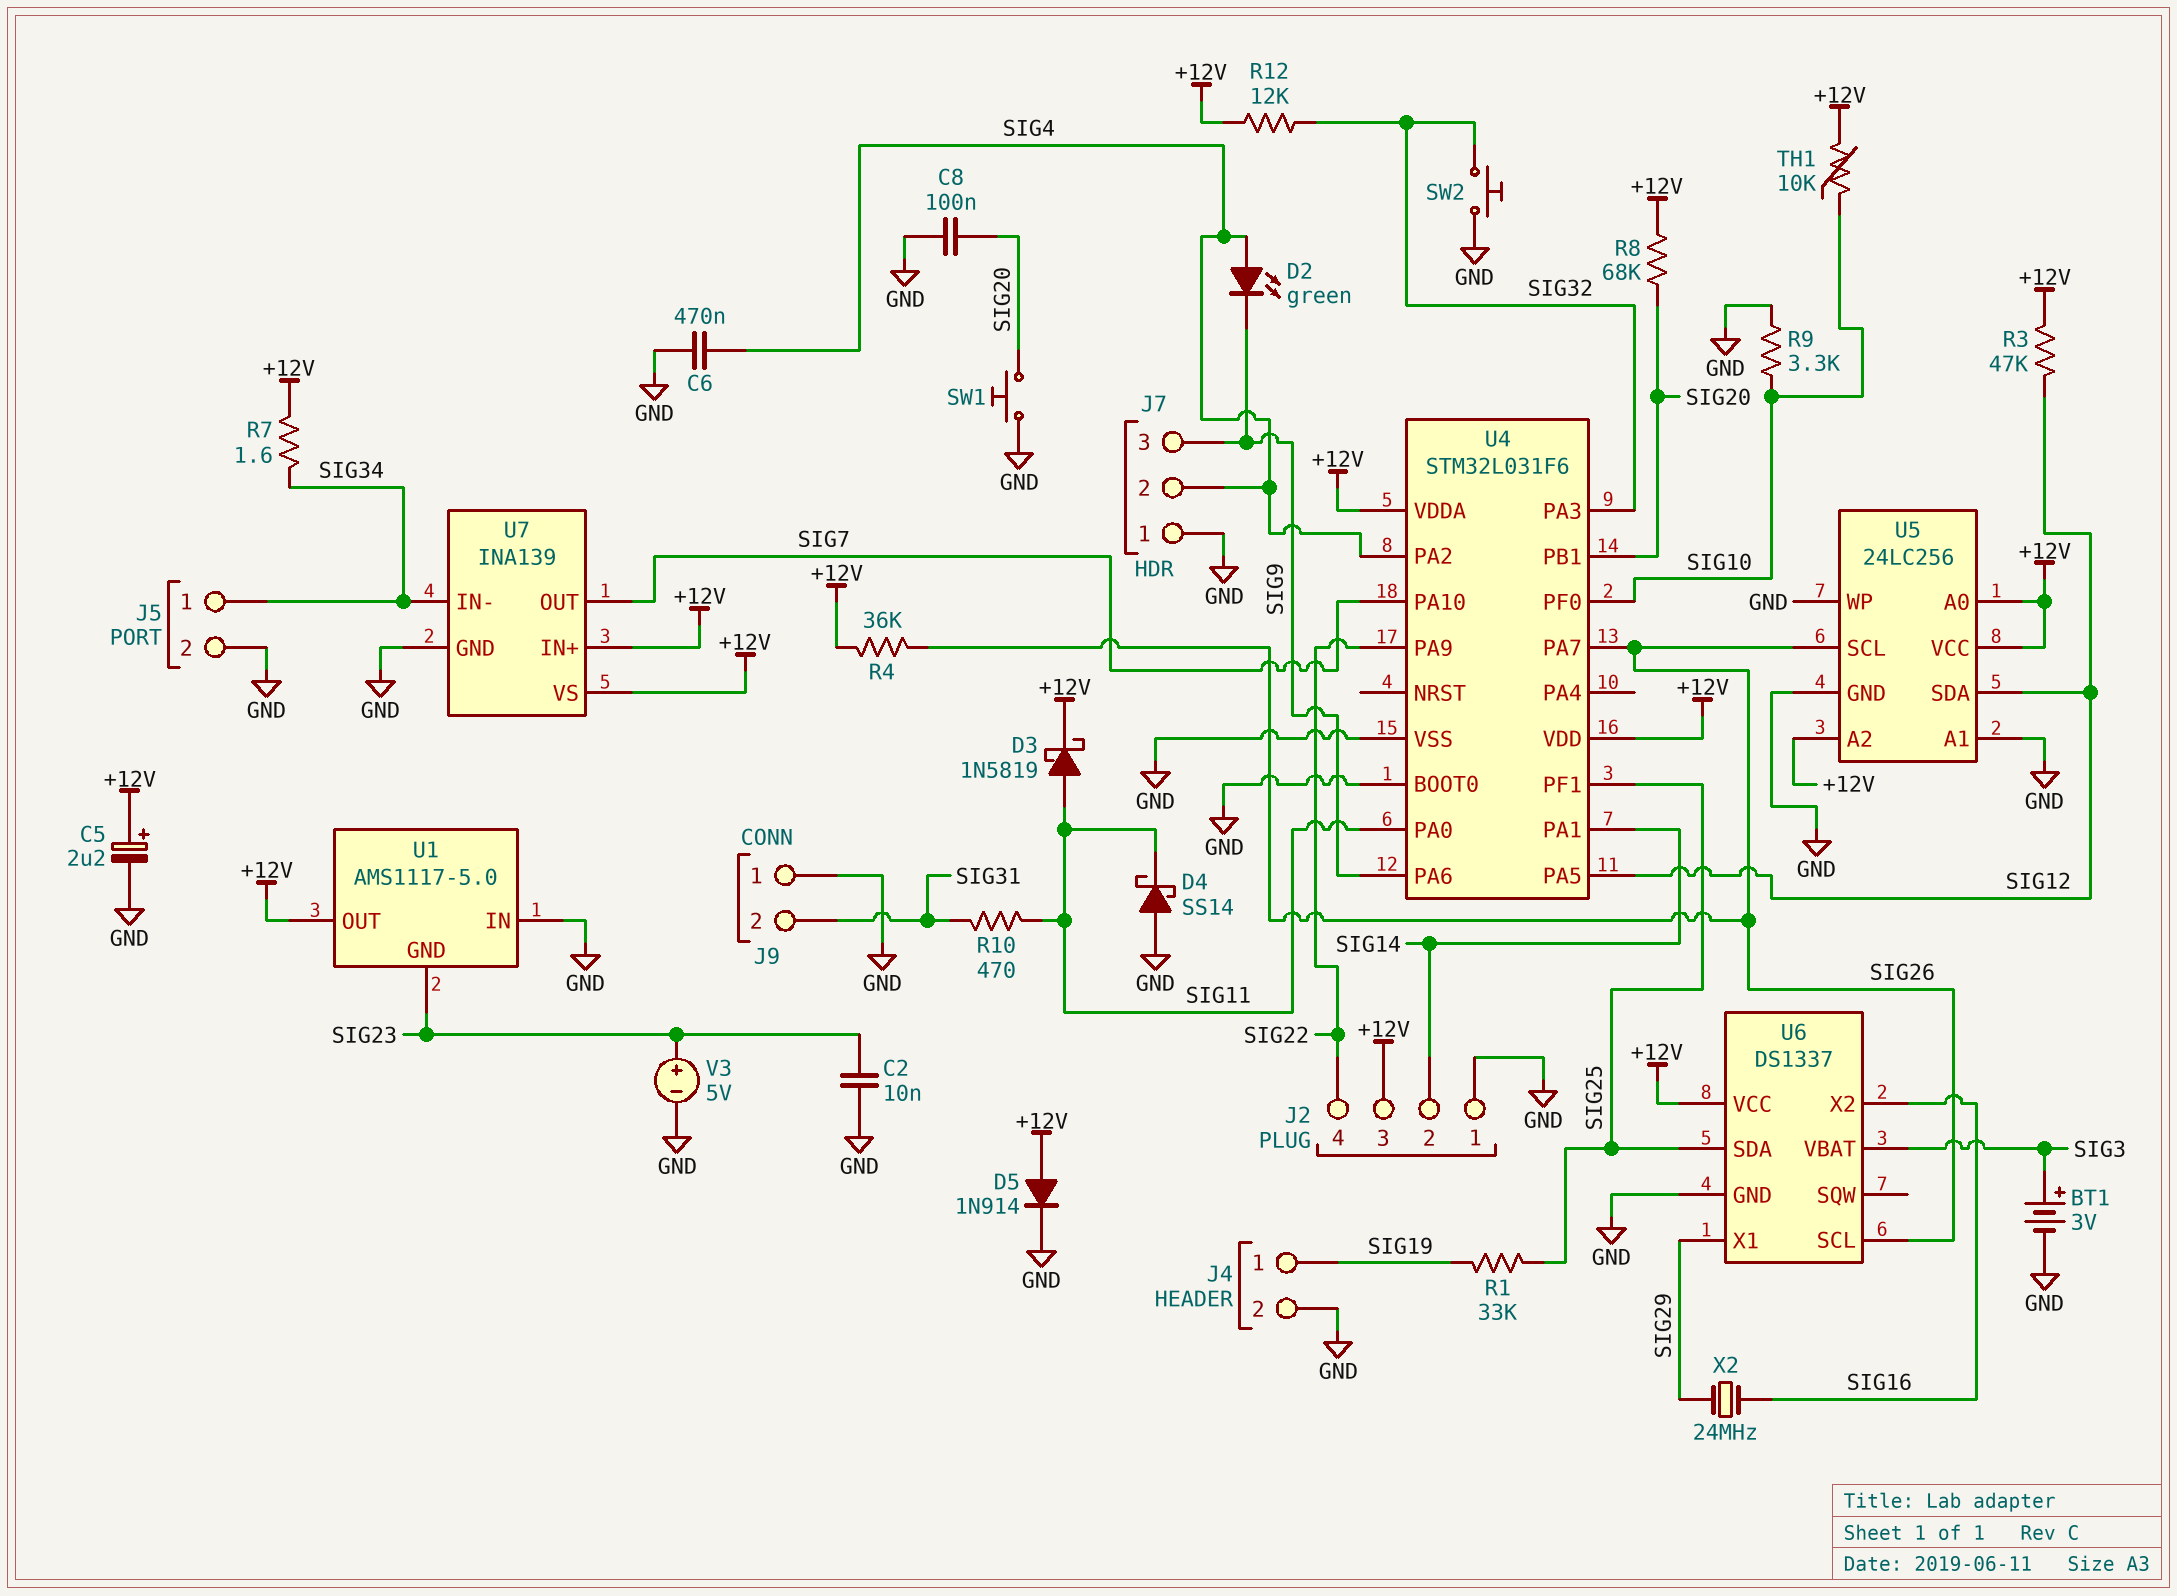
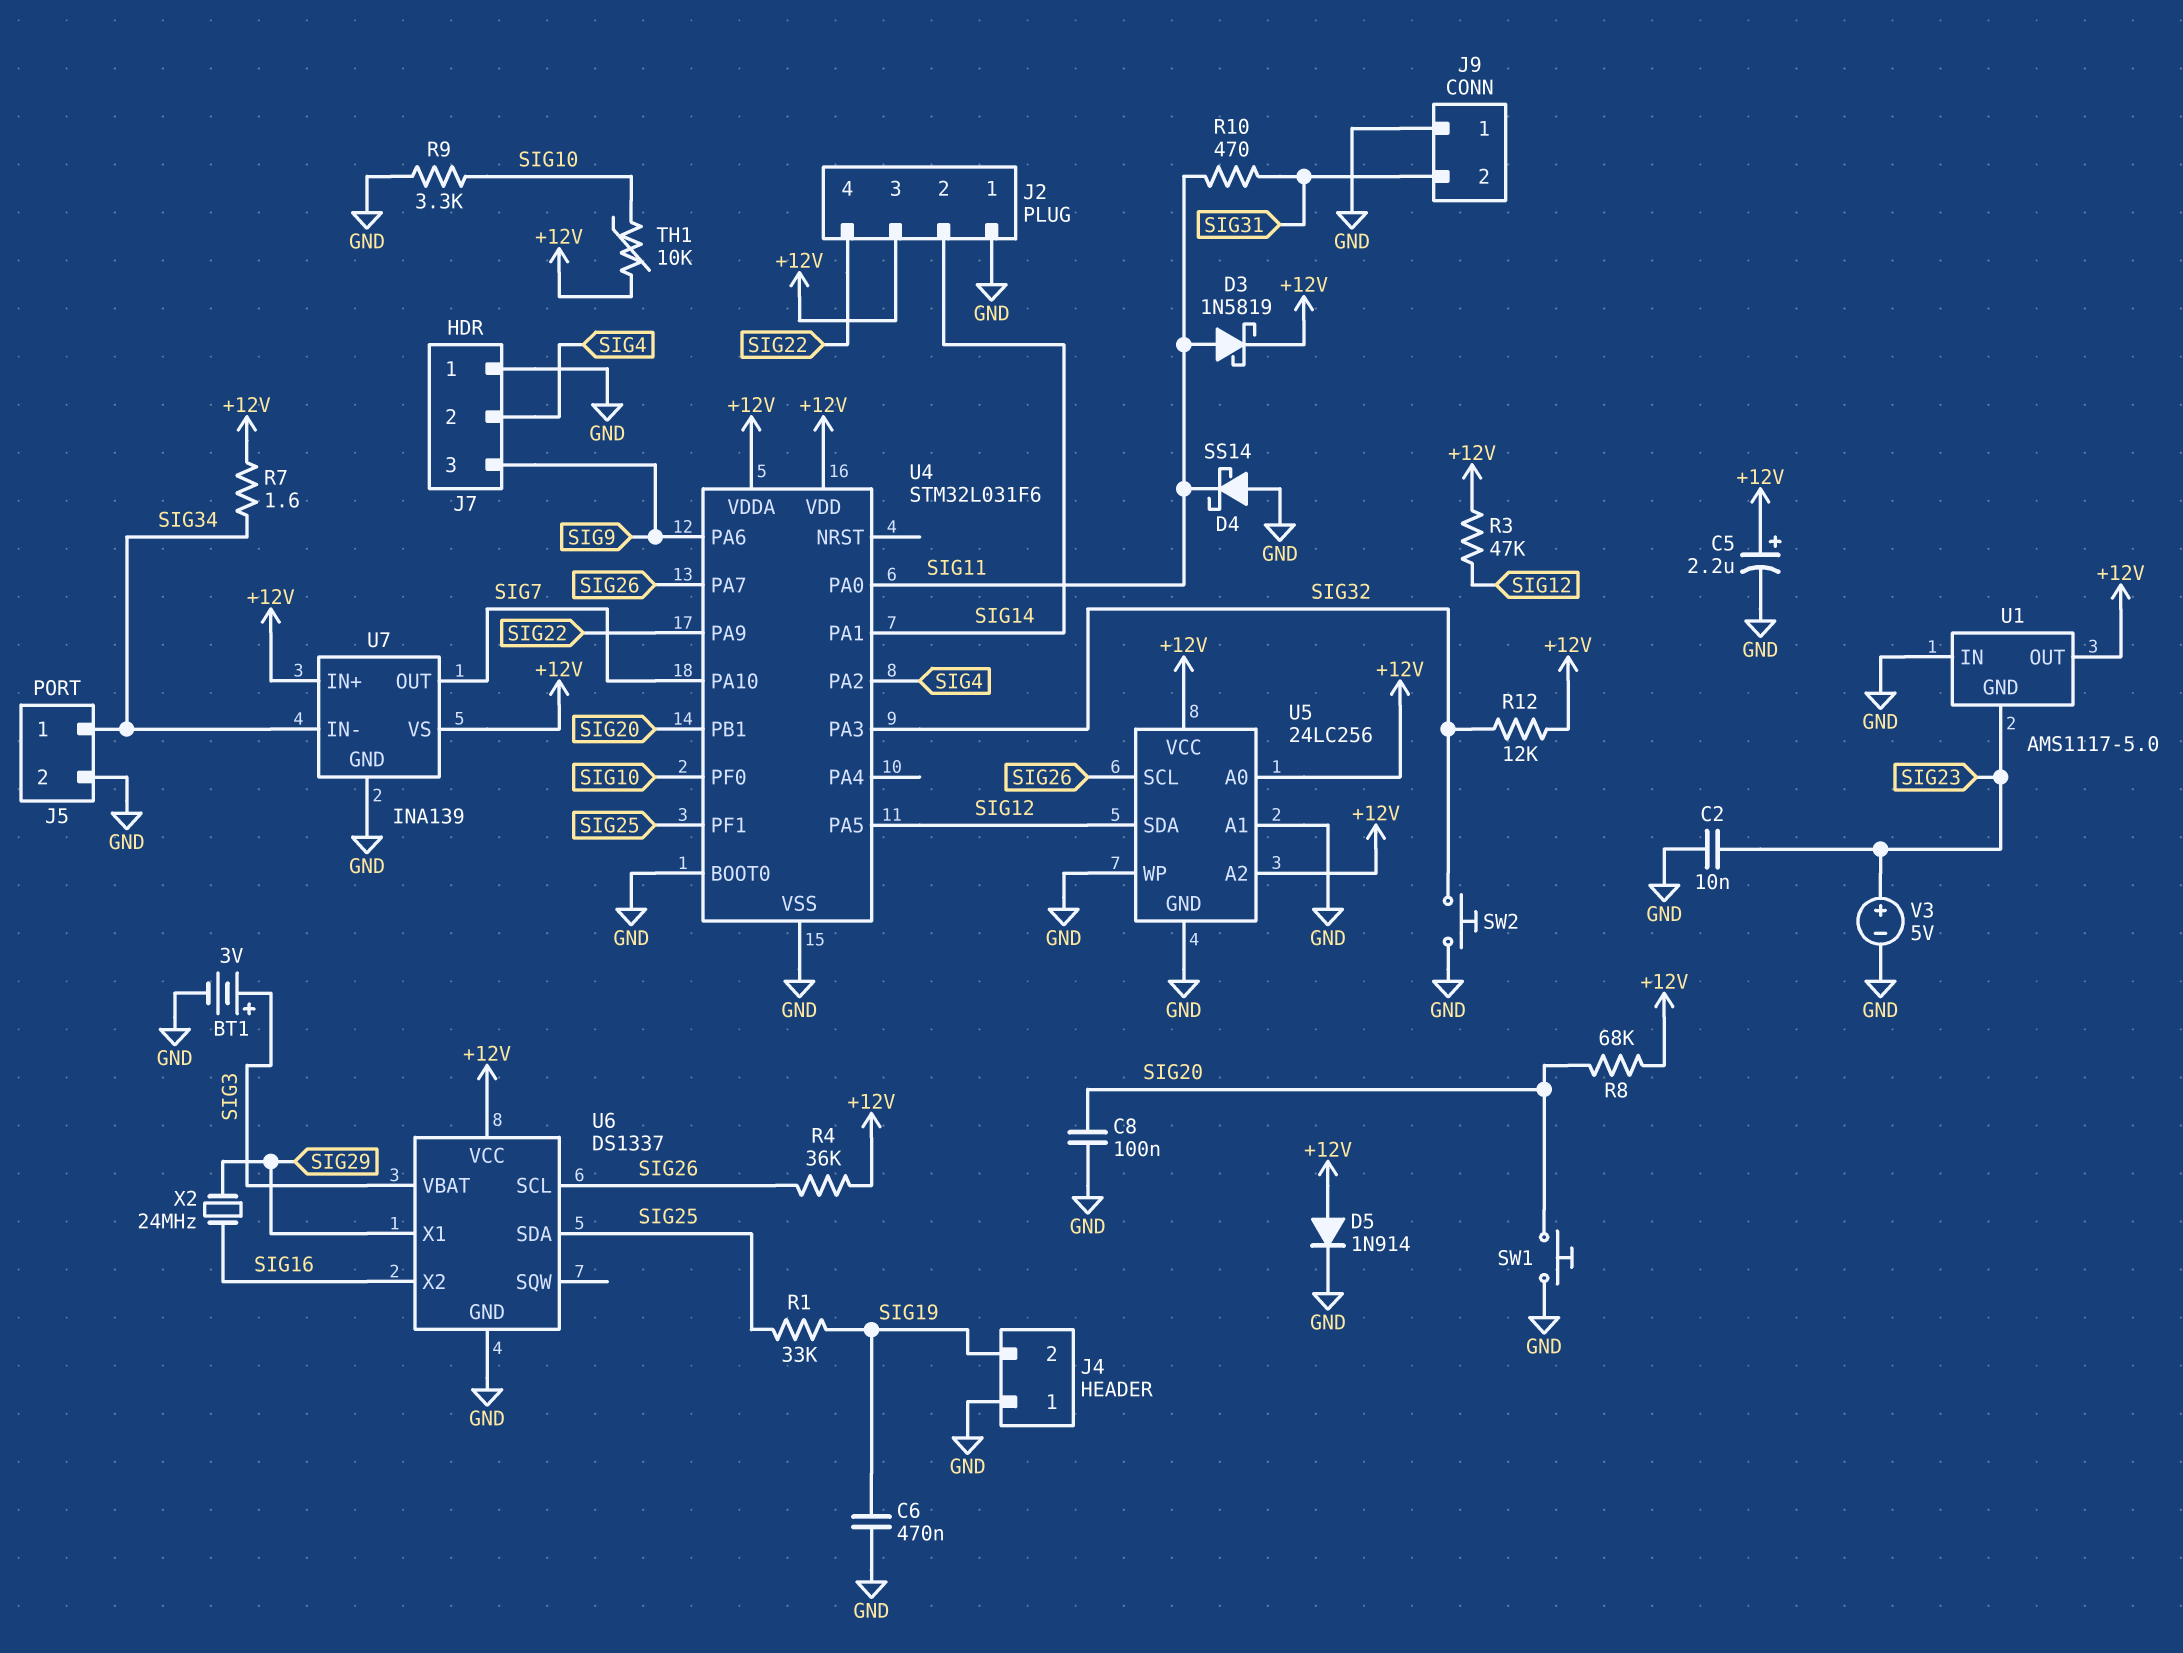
C6: 470nF (GND, SIG4) -> 470nF (GND, SIG19)
D2: LED green (A SIG4, K SIG9) -> none
J4 pin 1: SIG19 -> GND
J4 pin 2: GND -> SIG19

